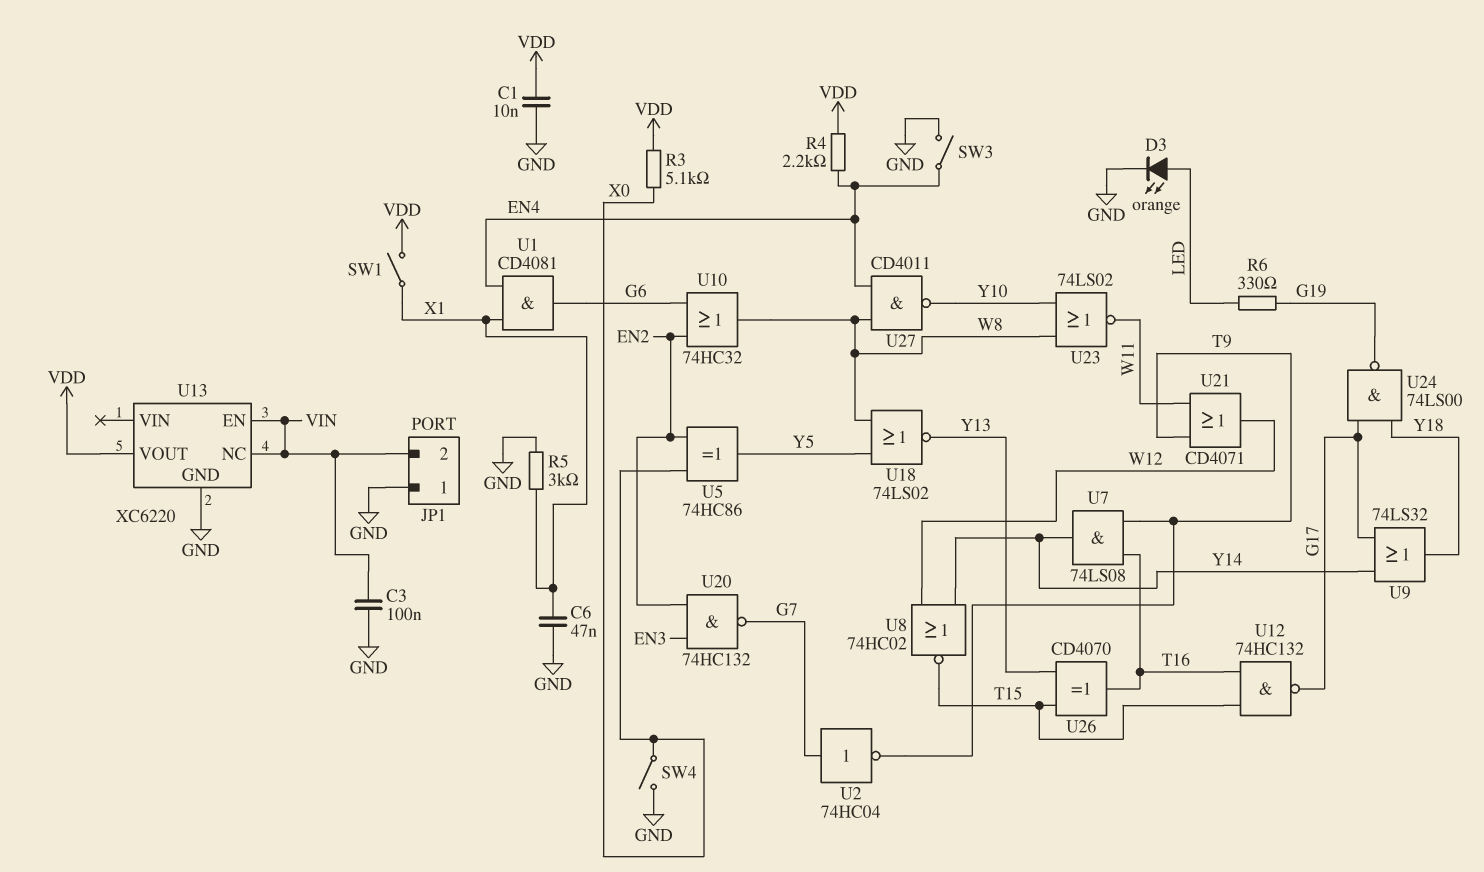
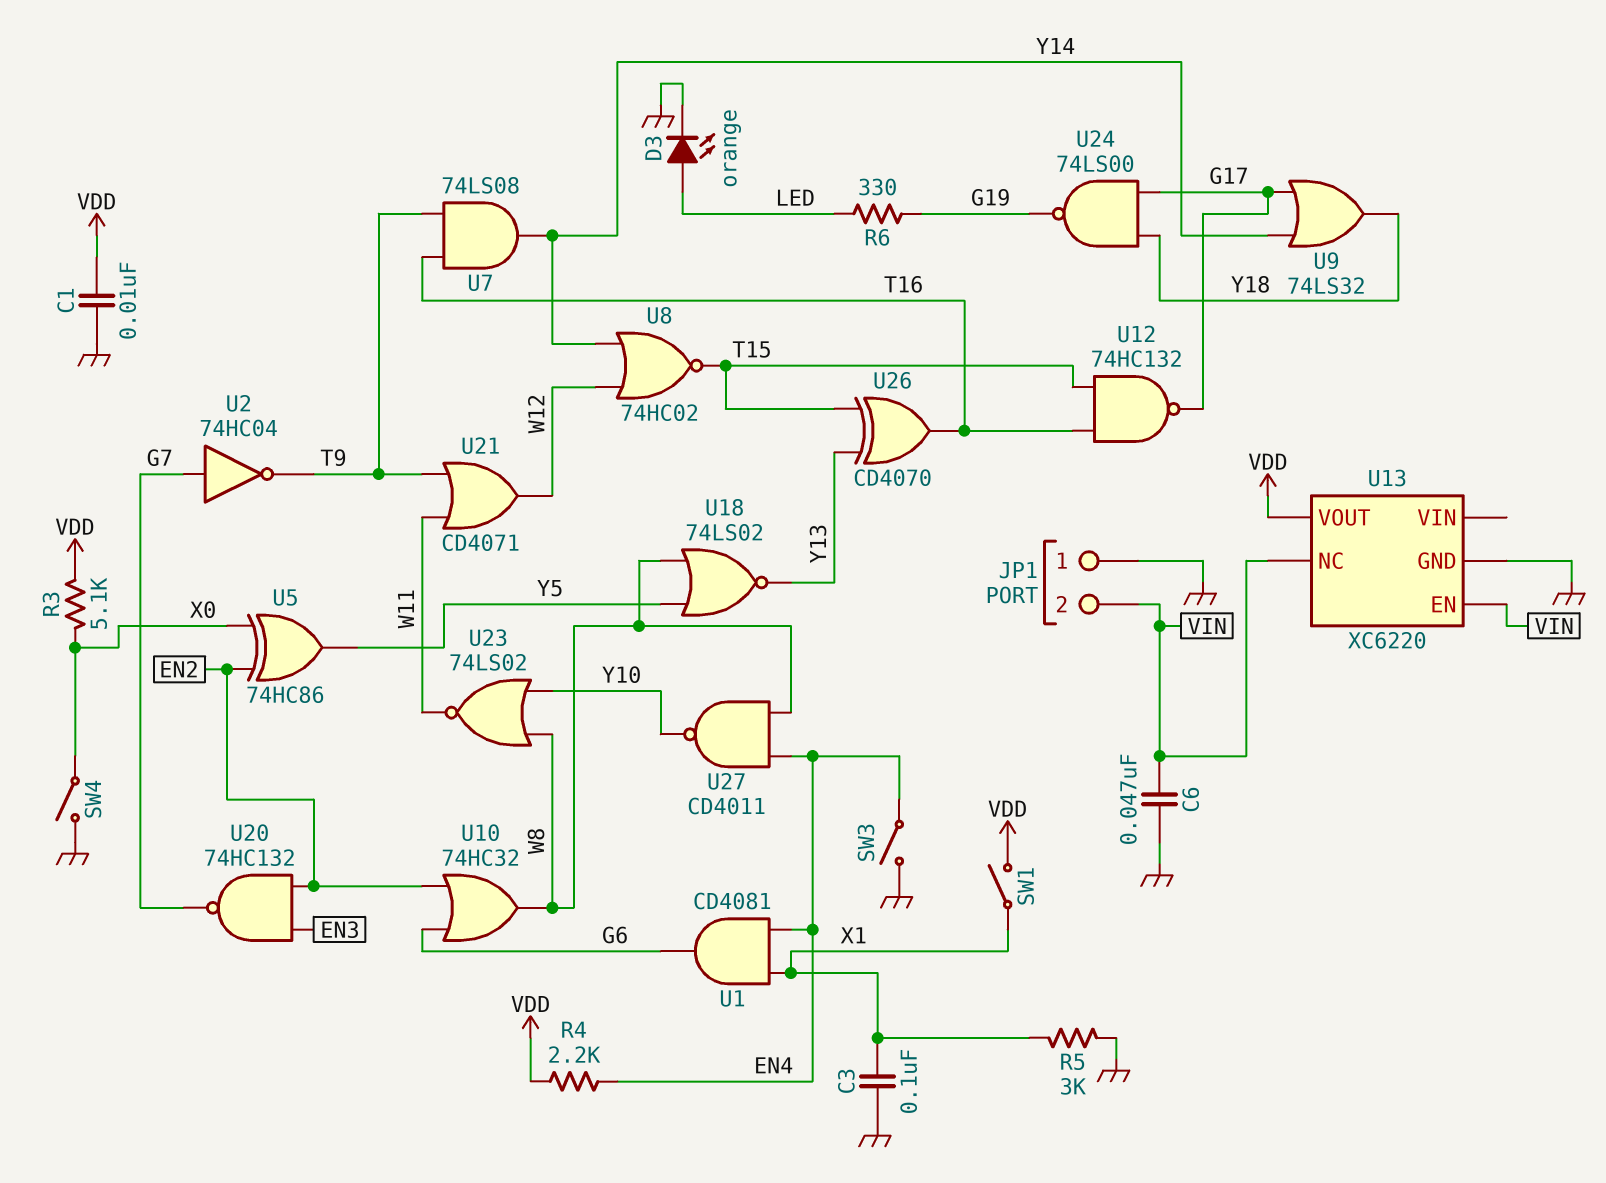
C3: 100nF (GND, VIN) -> 100nF (GND, X1)
C6: 47nF (GND, X1) -> 47nF (GND, VIN)

